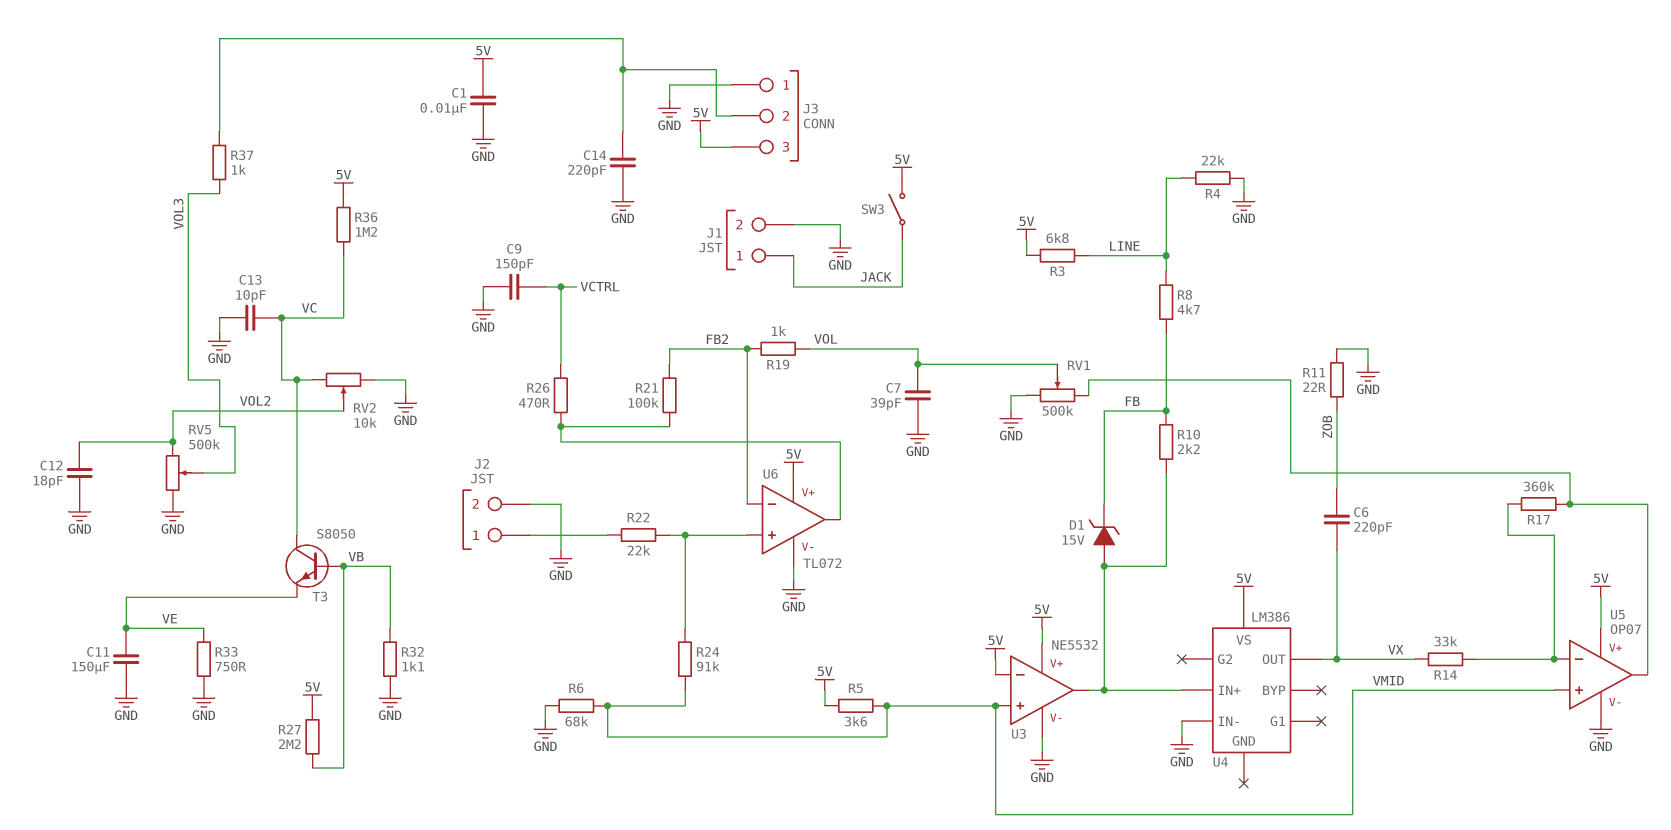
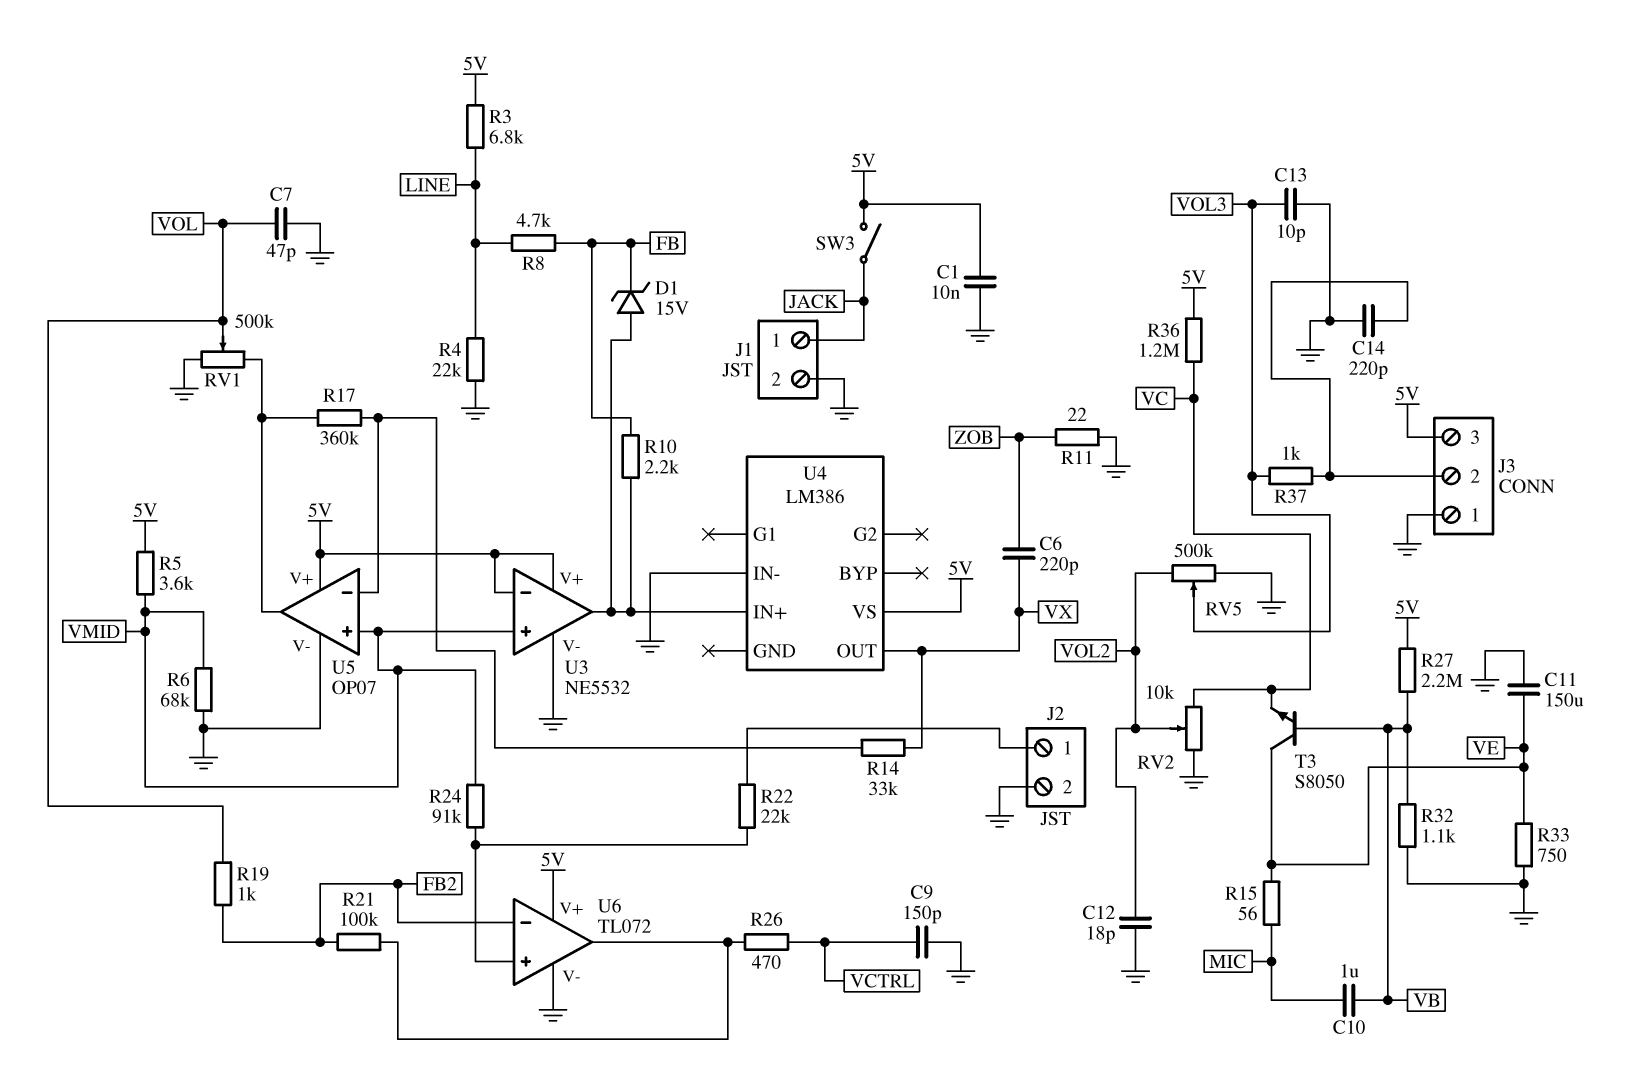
C7: 39pF (GND, VOL) -> 47pF (GND, VOL)
C10: none -> 1uF (MIC, VB)
C13: 10pF (GND, VC) -> 10pF (GND, VOL3)
R15: none -> 56 (MIC, VE)
T3: NPN S8050 (B VB, C VC, E VE) -> NPN S8050 (B VB, C VE, E VC)

